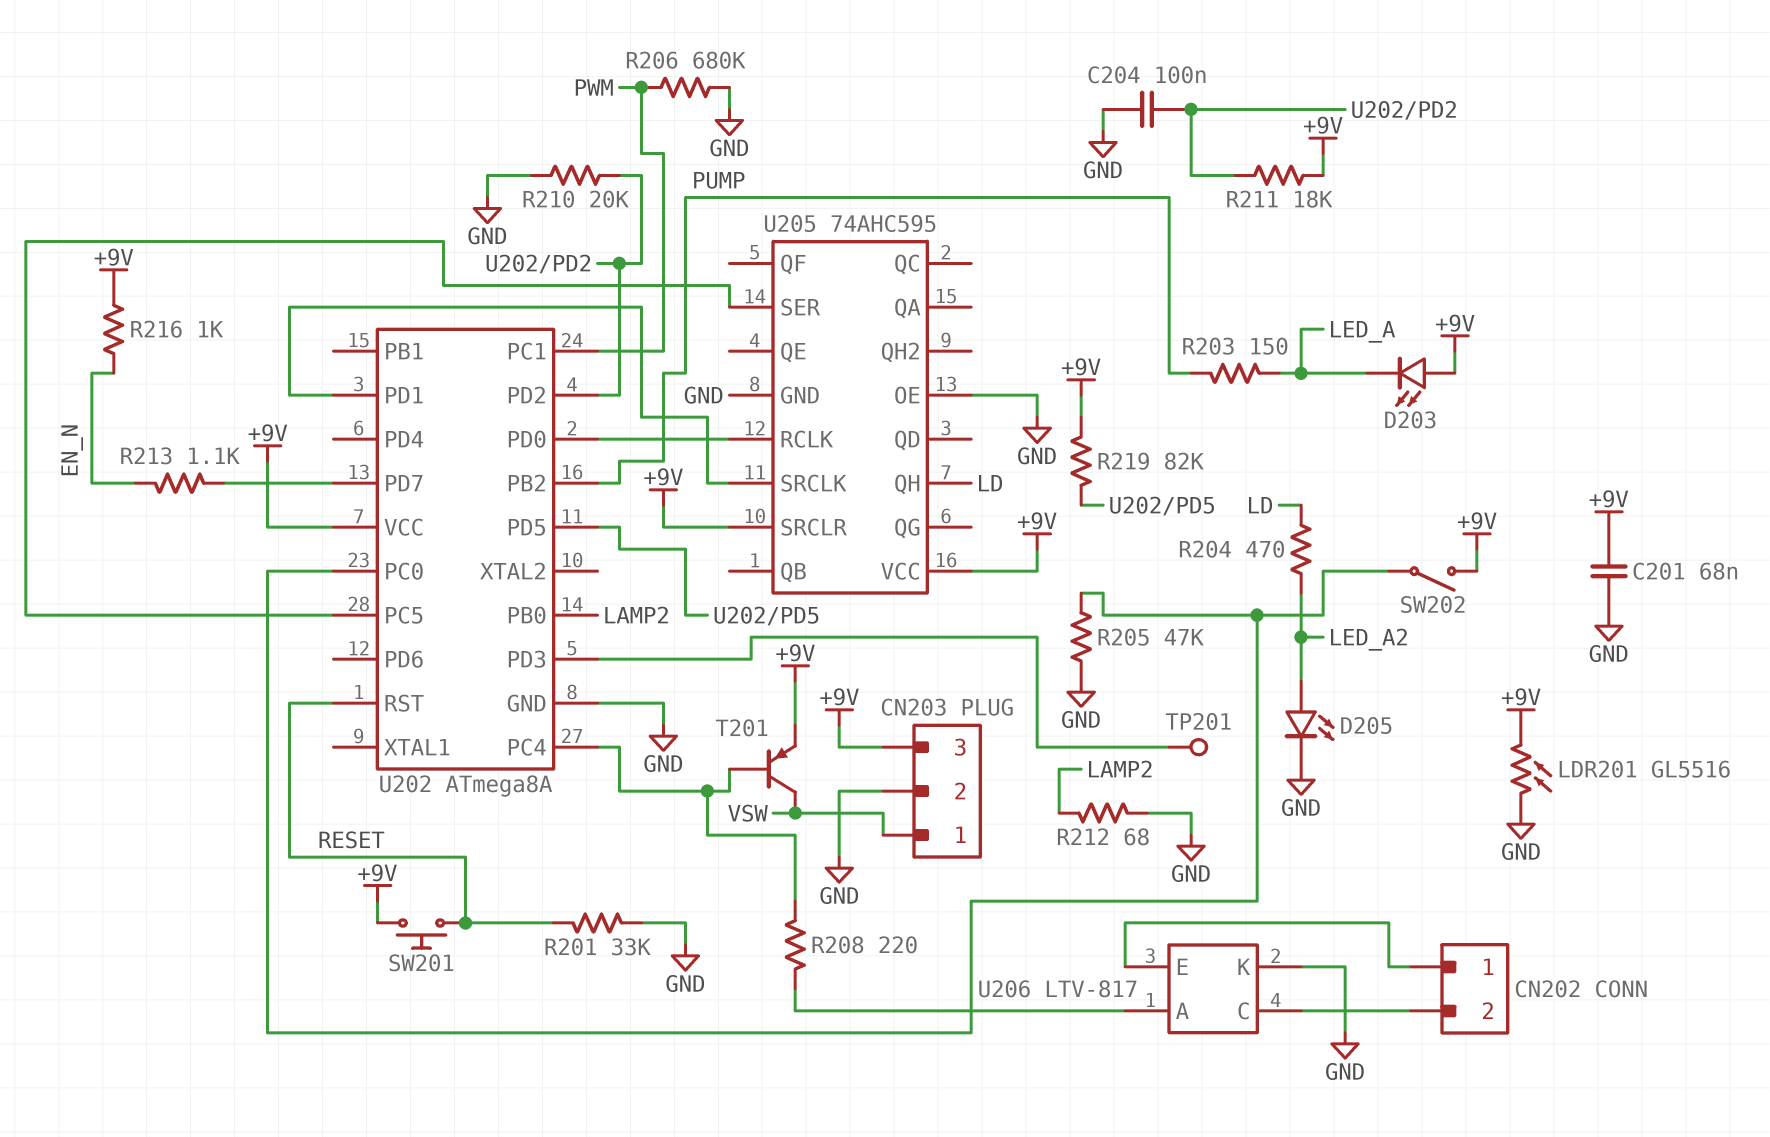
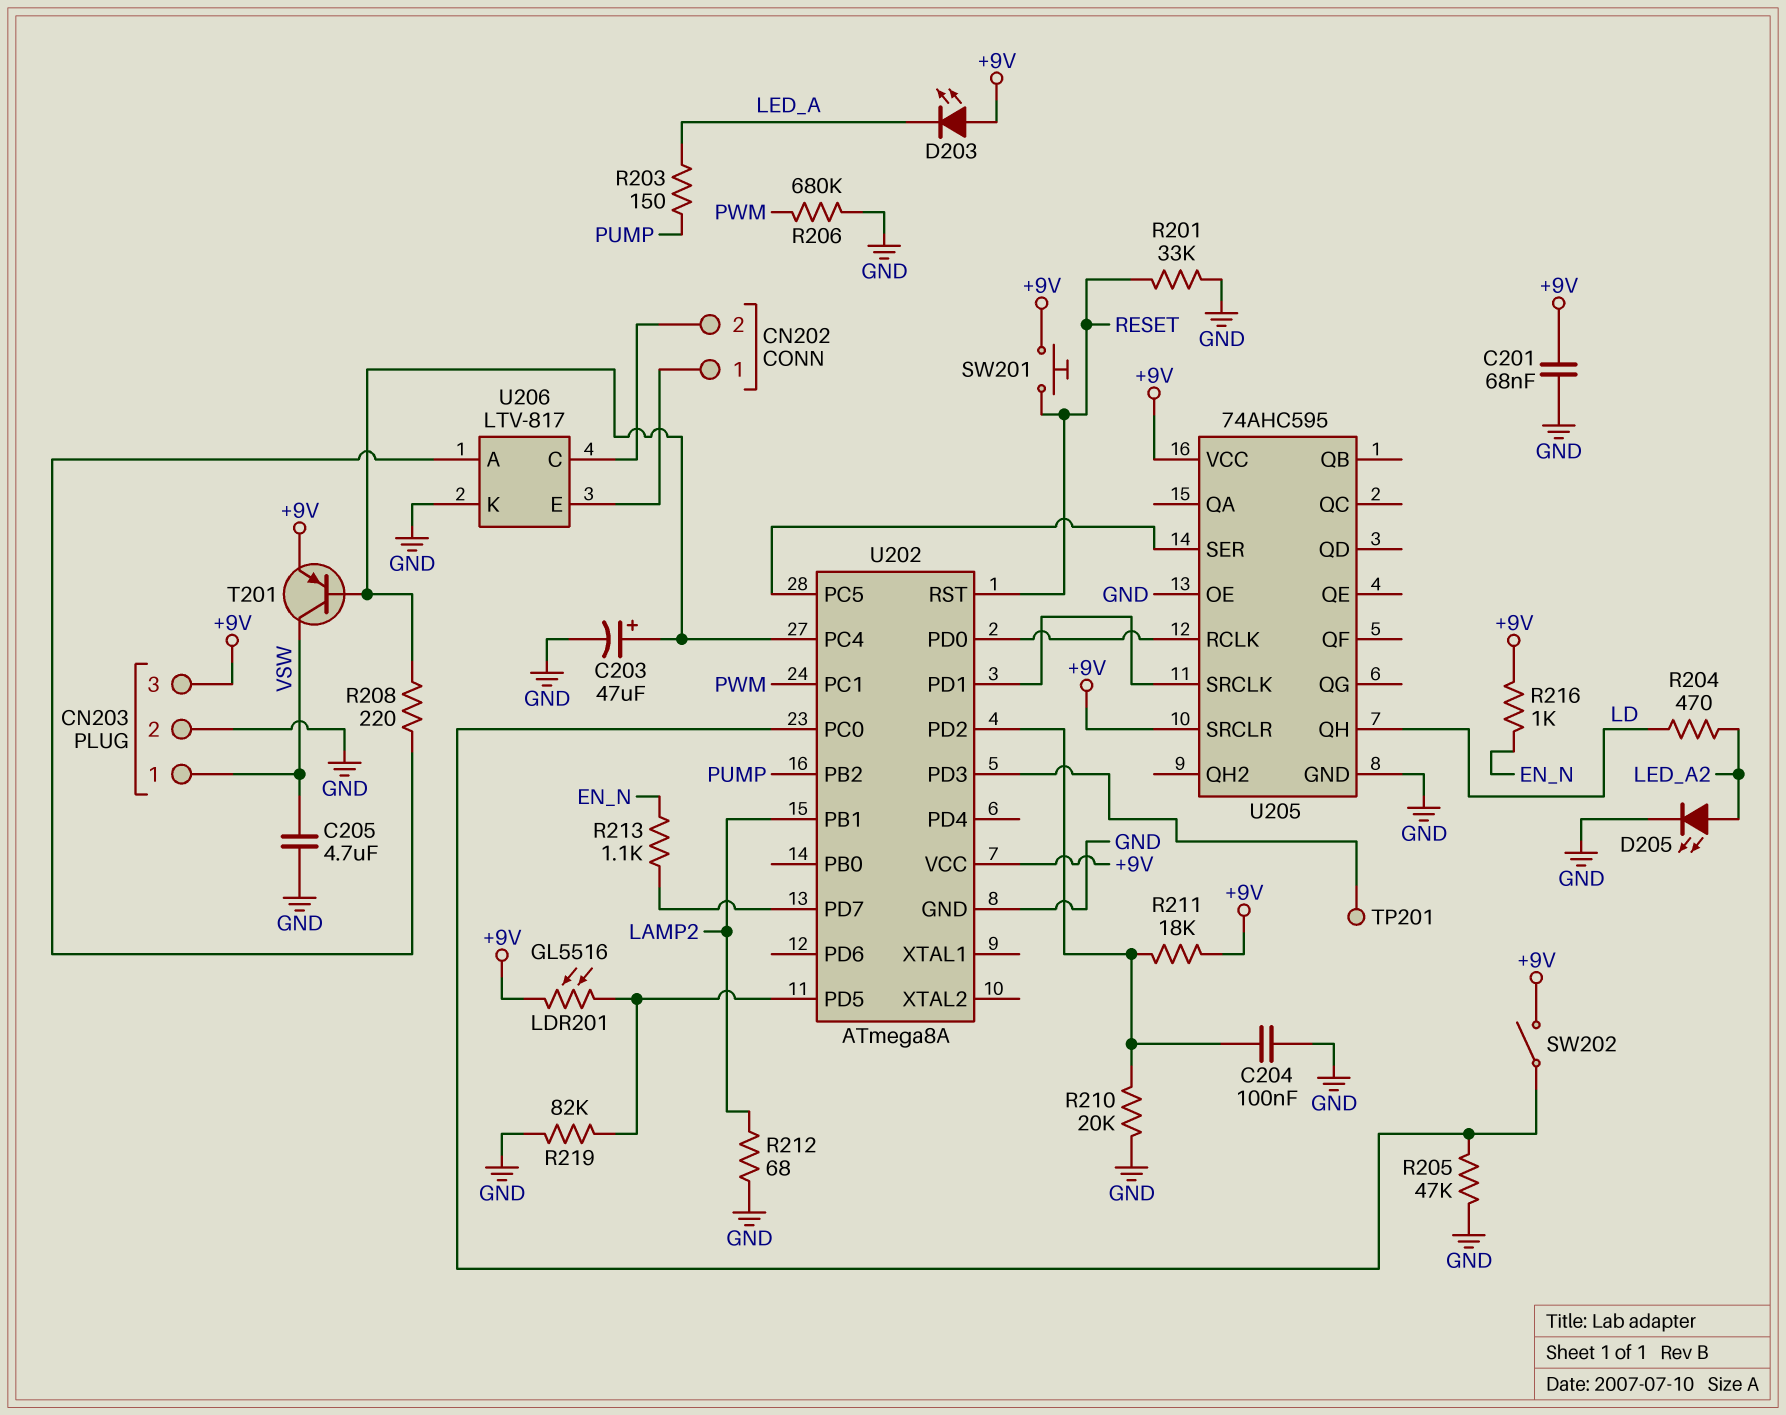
C203: none -> 47uF (plus U202/PC4, minus GND)
C205: none -> 4.7uF (GND, VSW)
LDR201: GL5516 (+9V, GND) -> GL5516 (+9V, U202/PD5)
R219: 82k (+9V, U202/PD5) -> 82k (GND, U202/PD5)
U202 pin PB0: LAMP2 -> none
U202 pin PB1: none -> LAMP2

